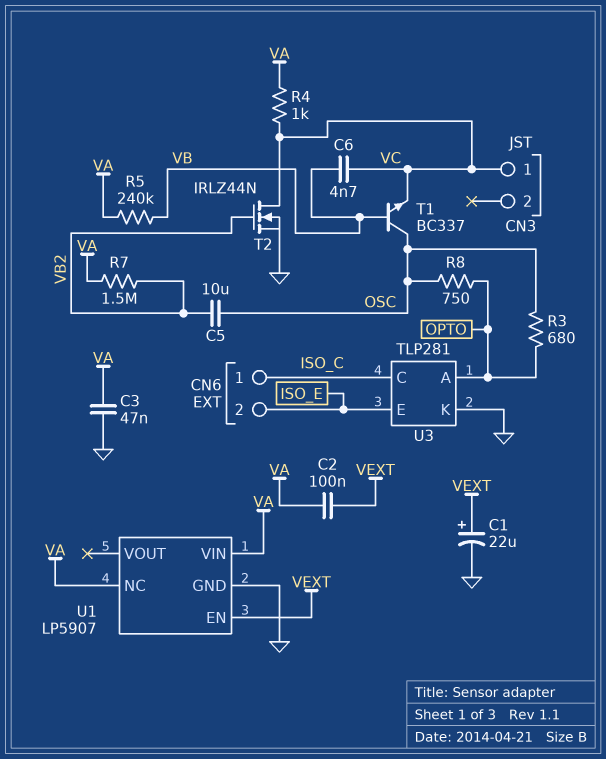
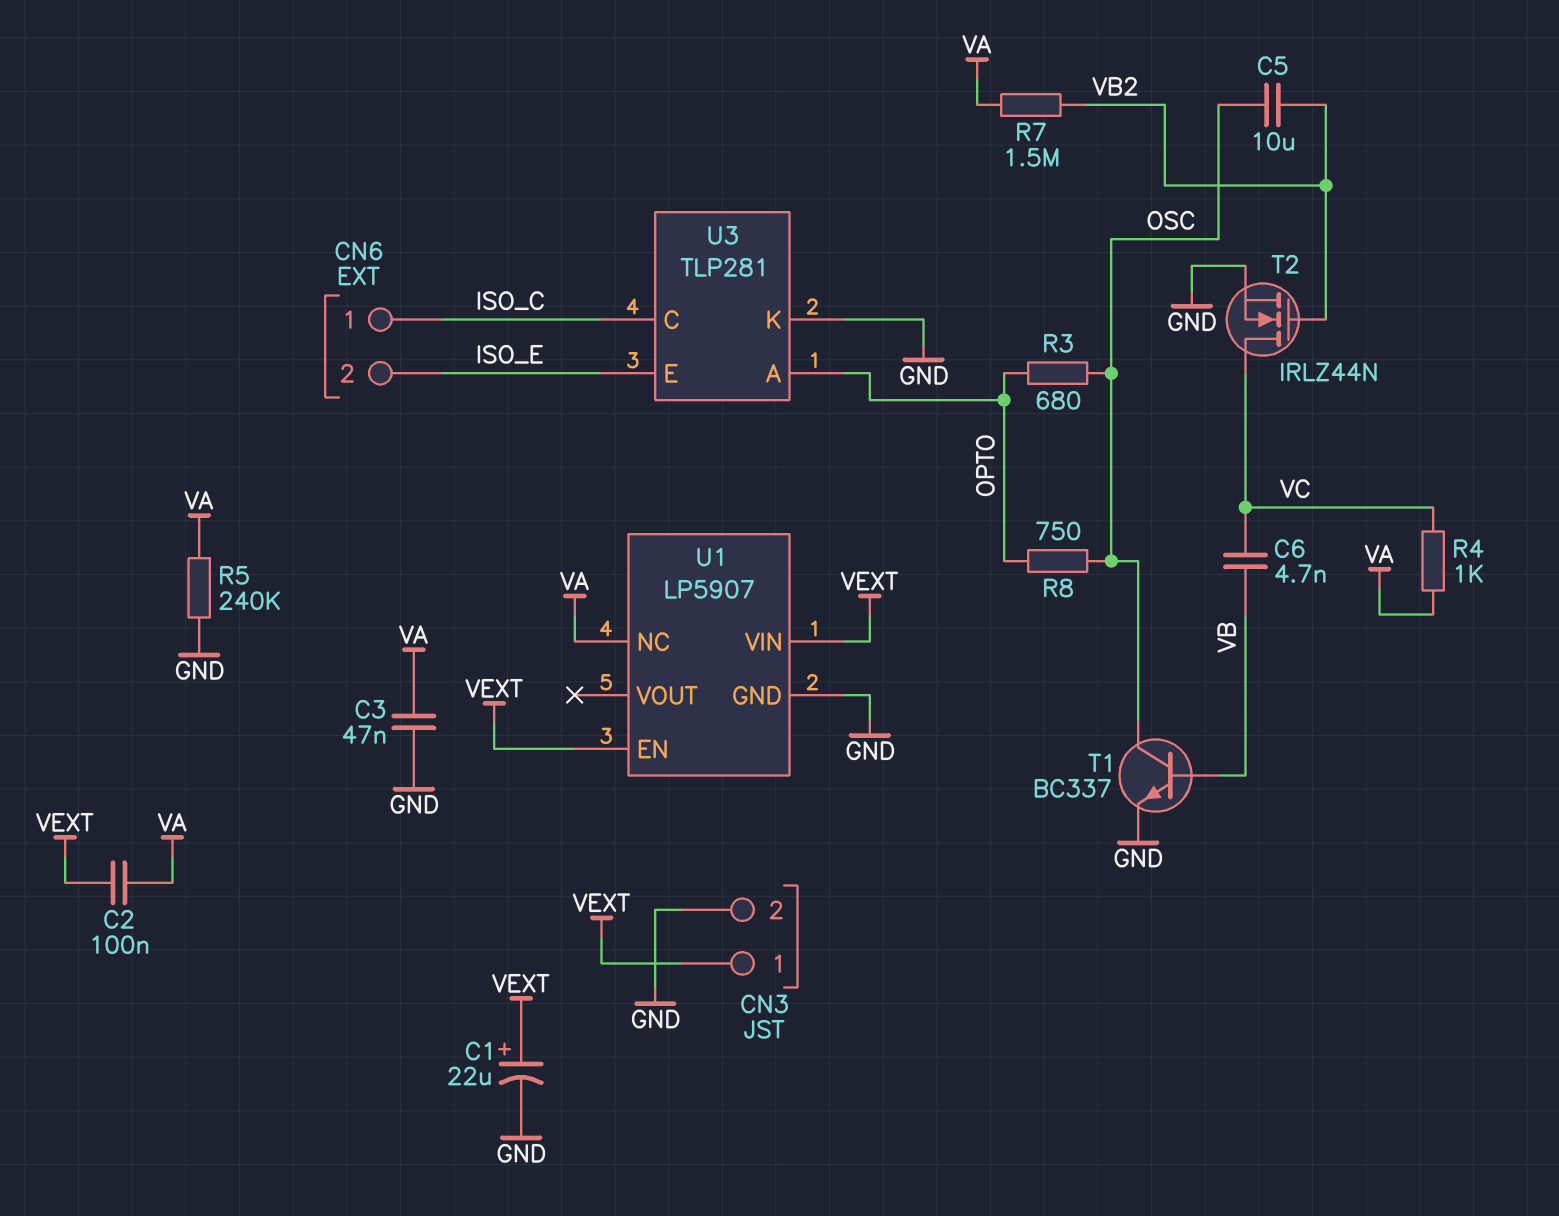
CN3 pin 1: VC -> VEXT
CN3 pin 2: none -> GND
R5: 240k (VA, VB) -> 240k (GND, VA)
T1: NPN BC337 (B VB, C OSC, E VC) -> NPN BC337 (B VB, C OSC, E GND)
U1 pin VIN: VA -> VEXT

